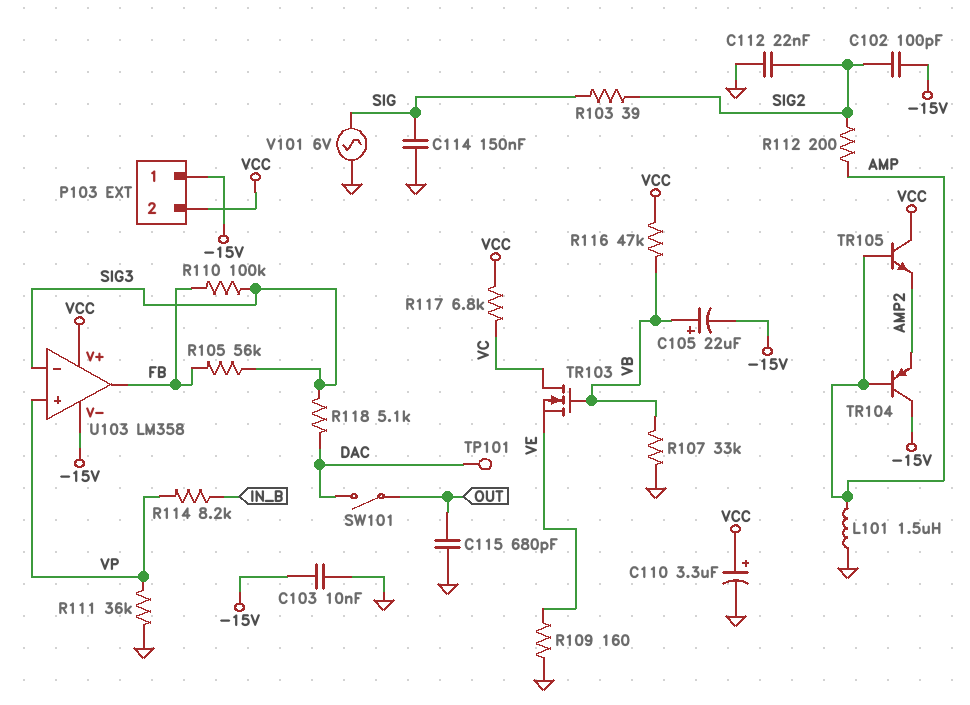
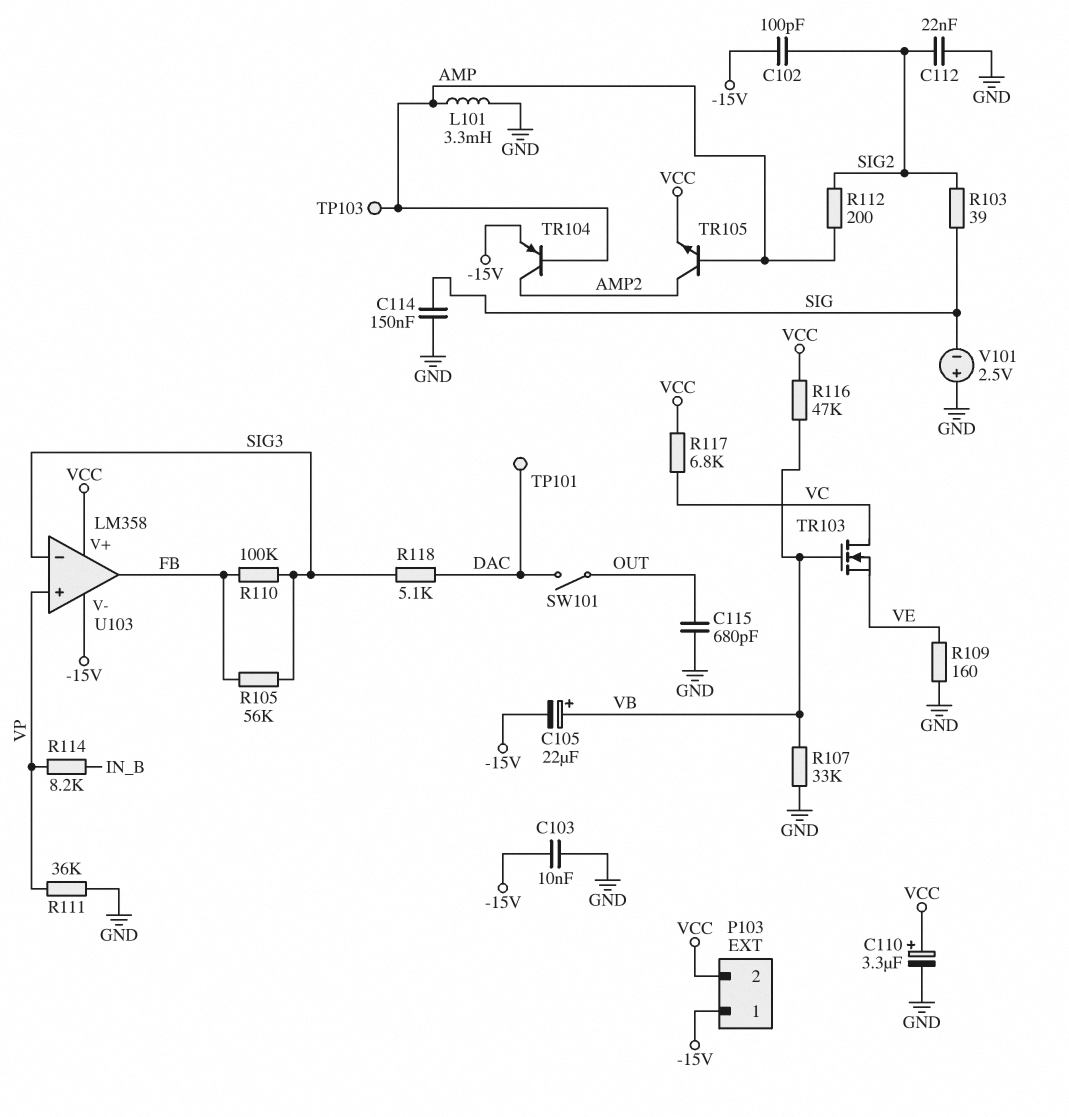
L101: 1.5uH (AMP, GND) -> 3.3mH (AMP, GND)
TP103: none -> test point (AMP)
TR104: PNP (B AMP, C -15V, E AMP2) -> PNP (B AMP, C AMP2, E -15V)
TR105: NPN (B AMP, C VCC, E AMP2) -> NPN (B AMP, C AMP2, E VCC)
V101: AC 6V (GND, SIG) -> 2.5V (plus GND, minus SIG)

